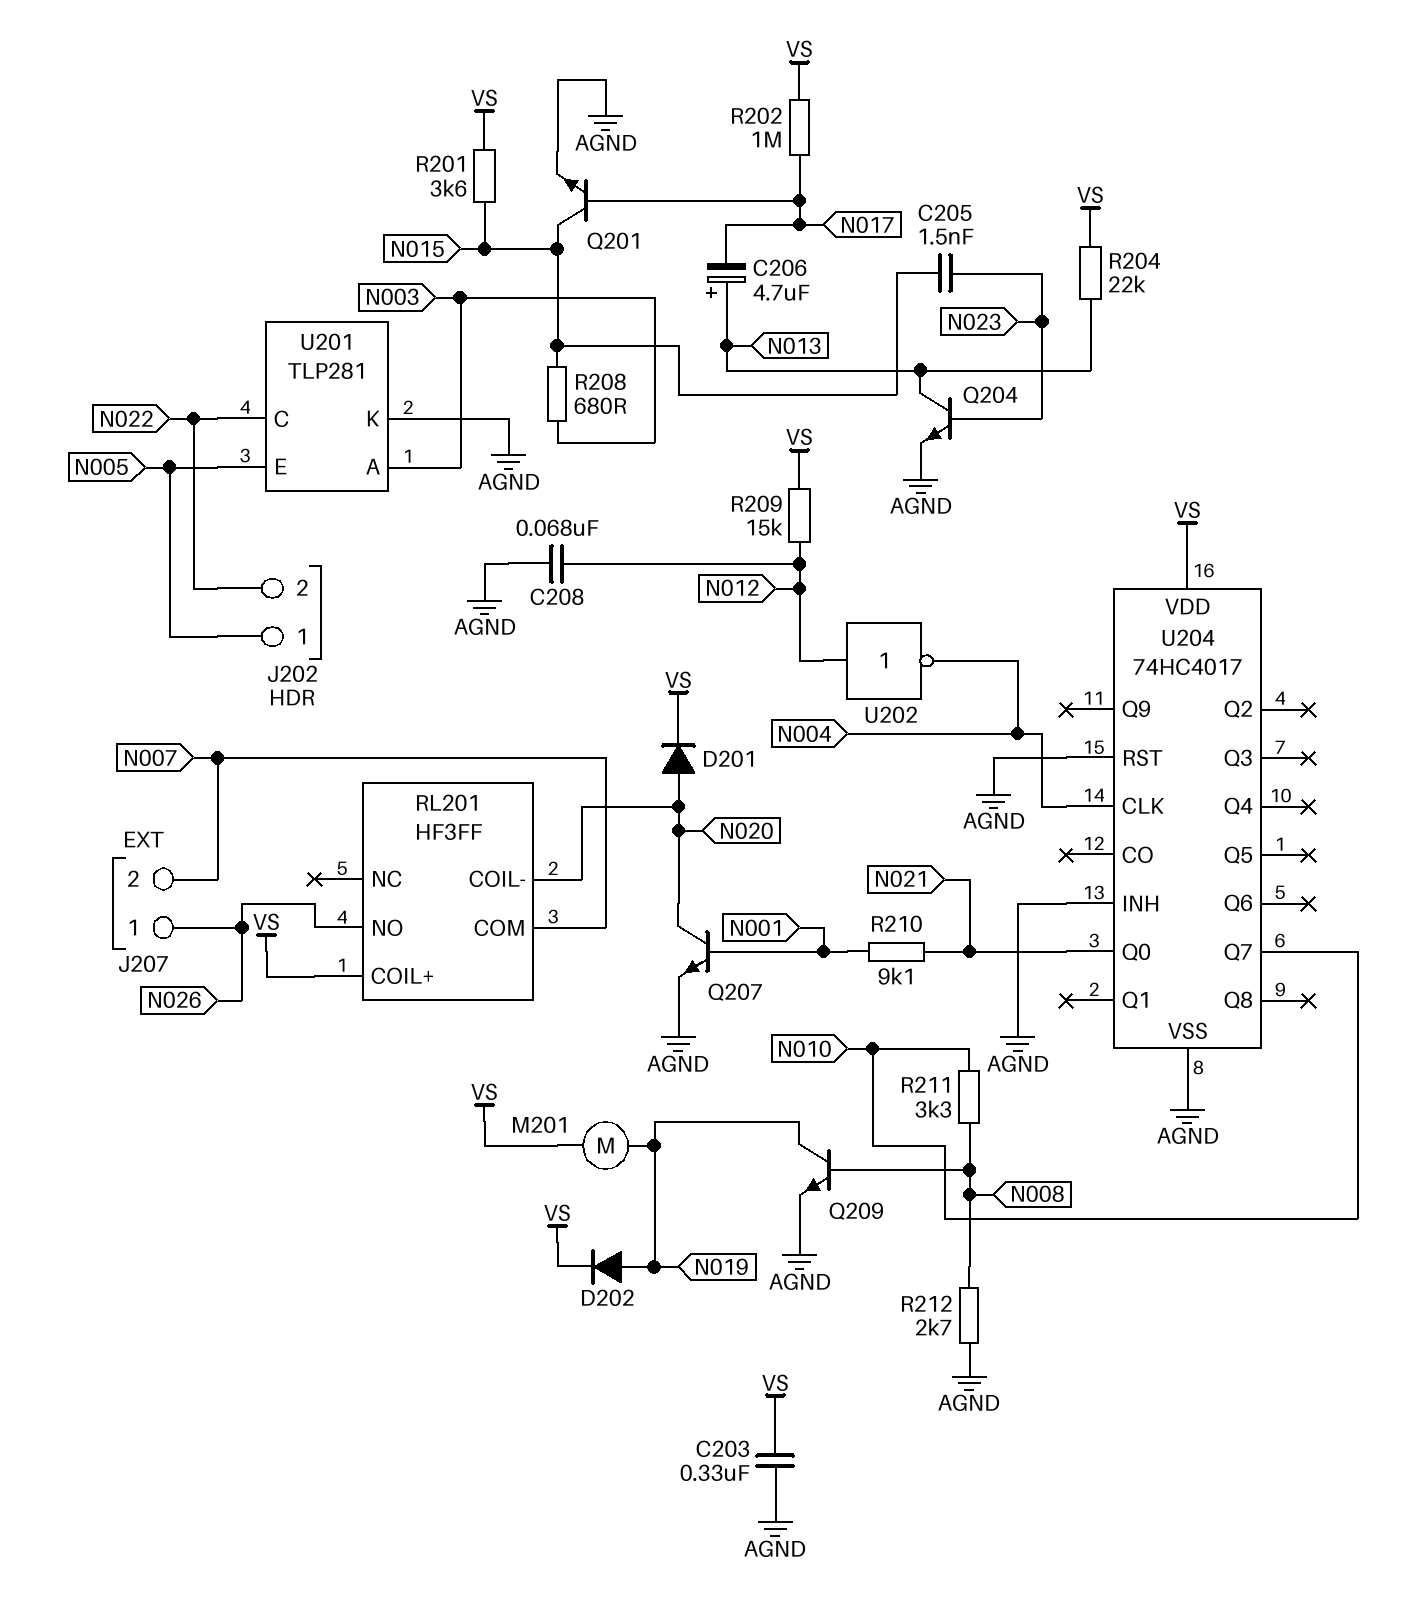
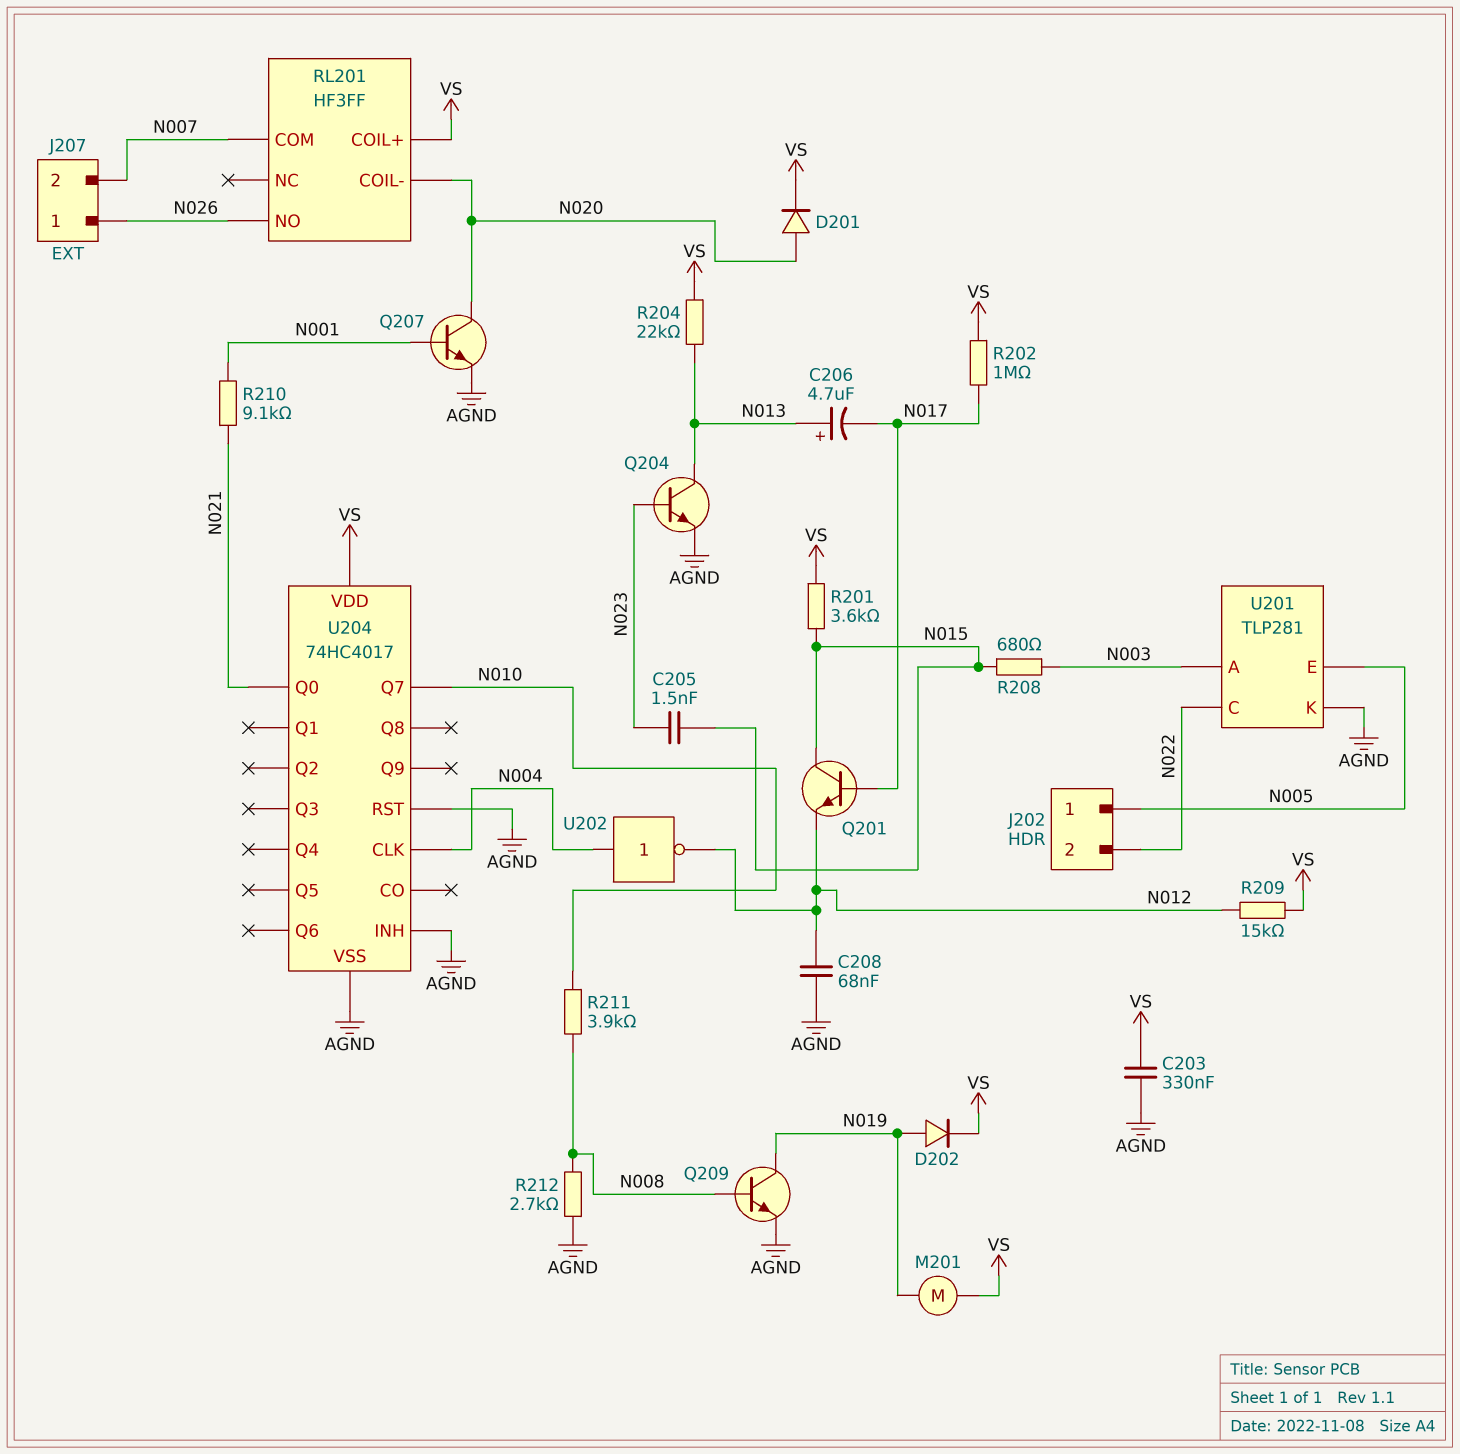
Q201: NPN (B N017, C N015, E AGND) -> NPN (B N017, C N015, E N012)
R211: 3.3k (N008, N010) -> 3.9k (N008, N010)
U202: NOT (in N012, out N004) -> NOT (in N004, out N012)

